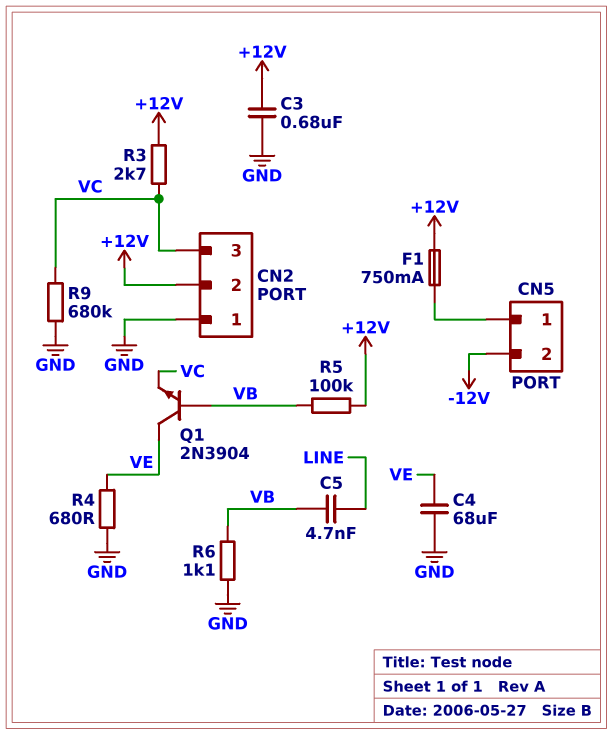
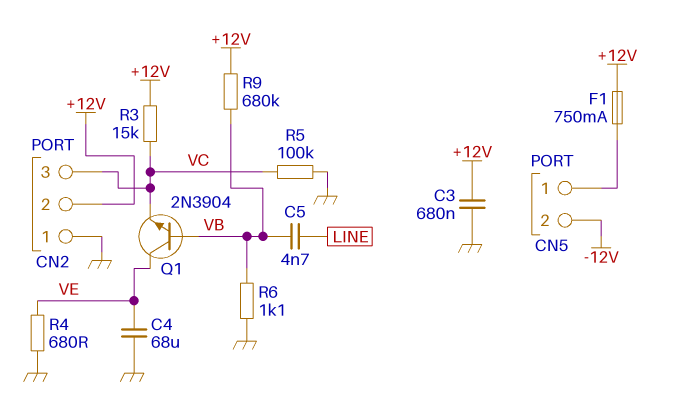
R3: 2.7k (+12V, VC) -> 15k (+12V, VC)
R5: 100k (+12V, VB) -> 100k (GND, VC)
R9: 680k (GND, VC) -> 680k (+12V, VB)

